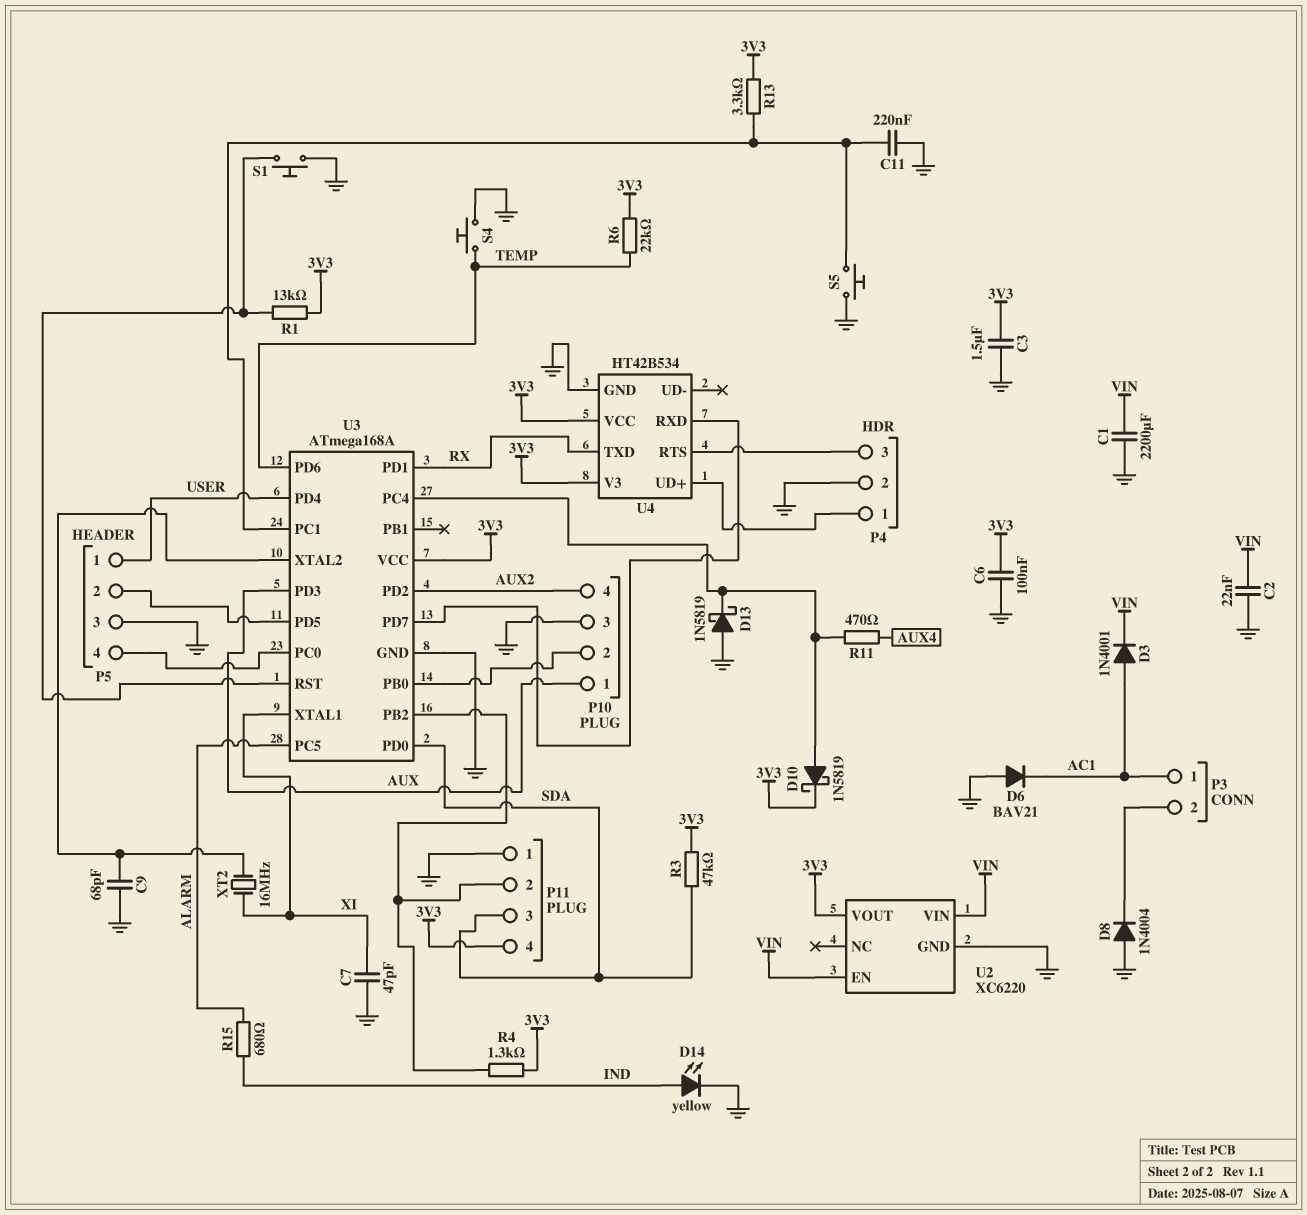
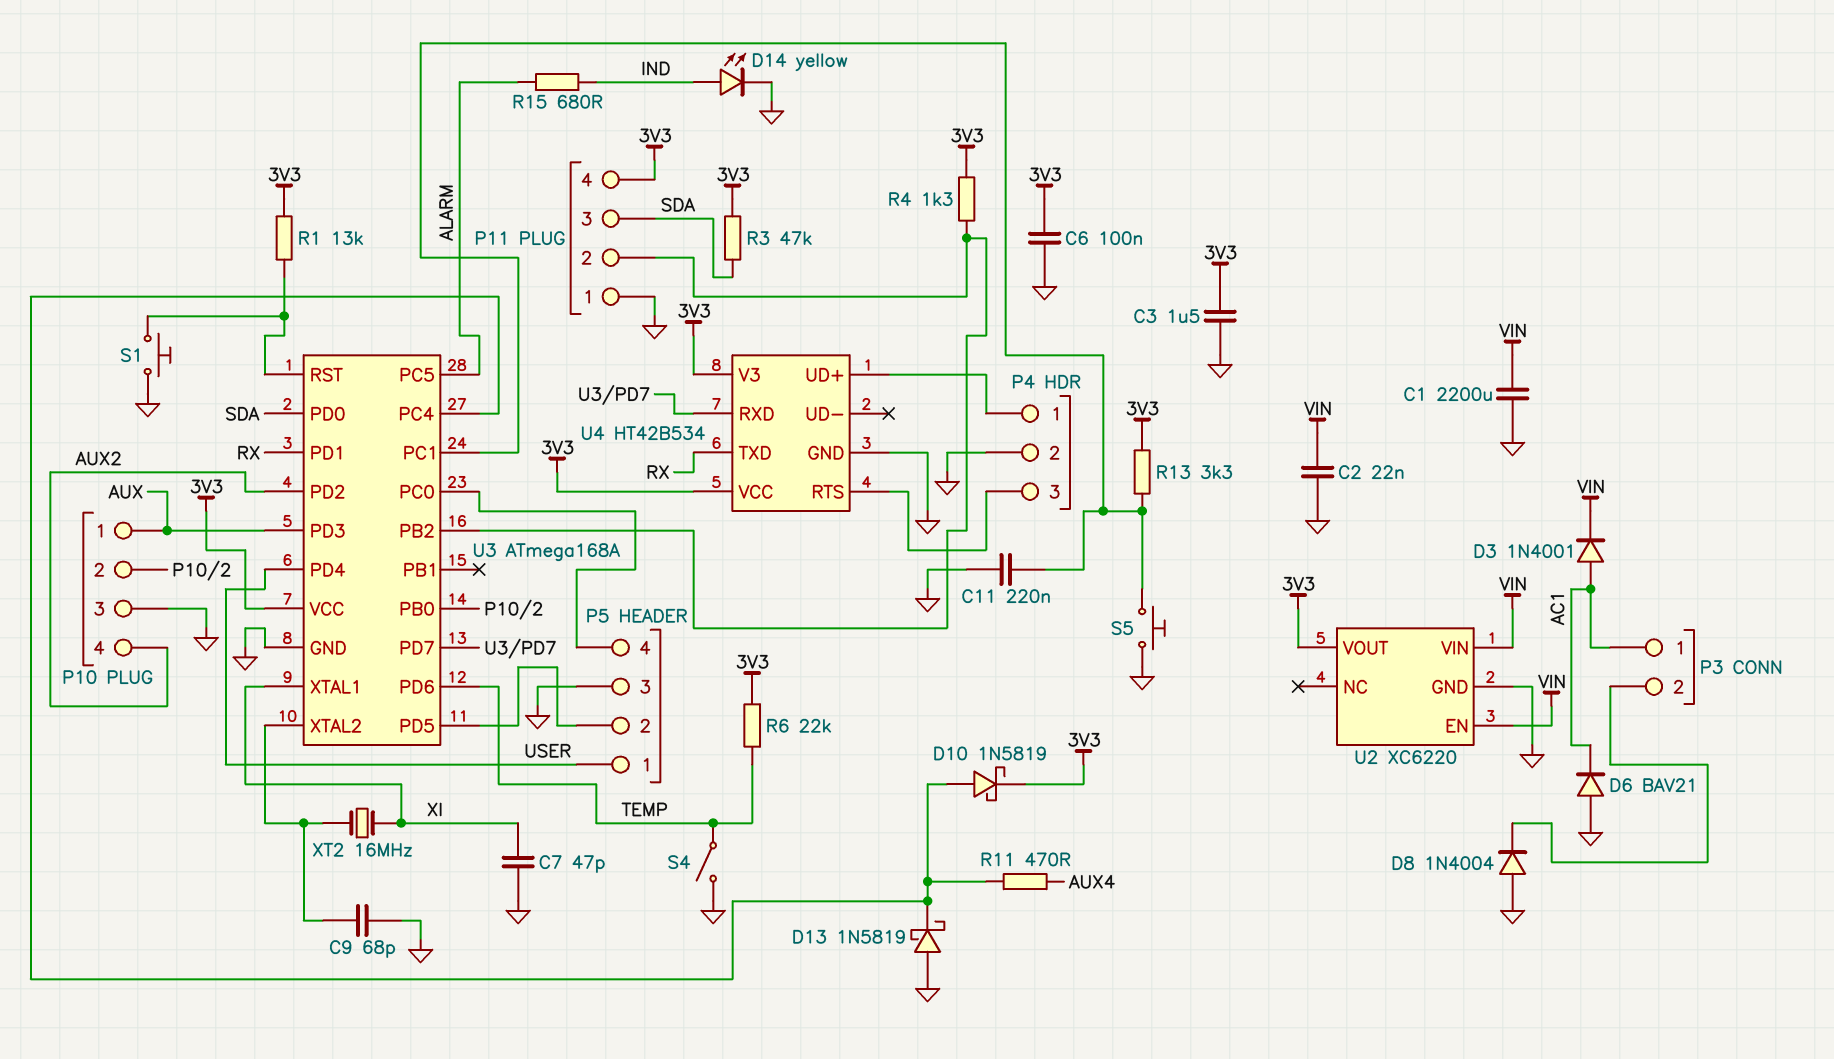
S4: button (GND, TEMP) -> switch (GND, TEMP)

